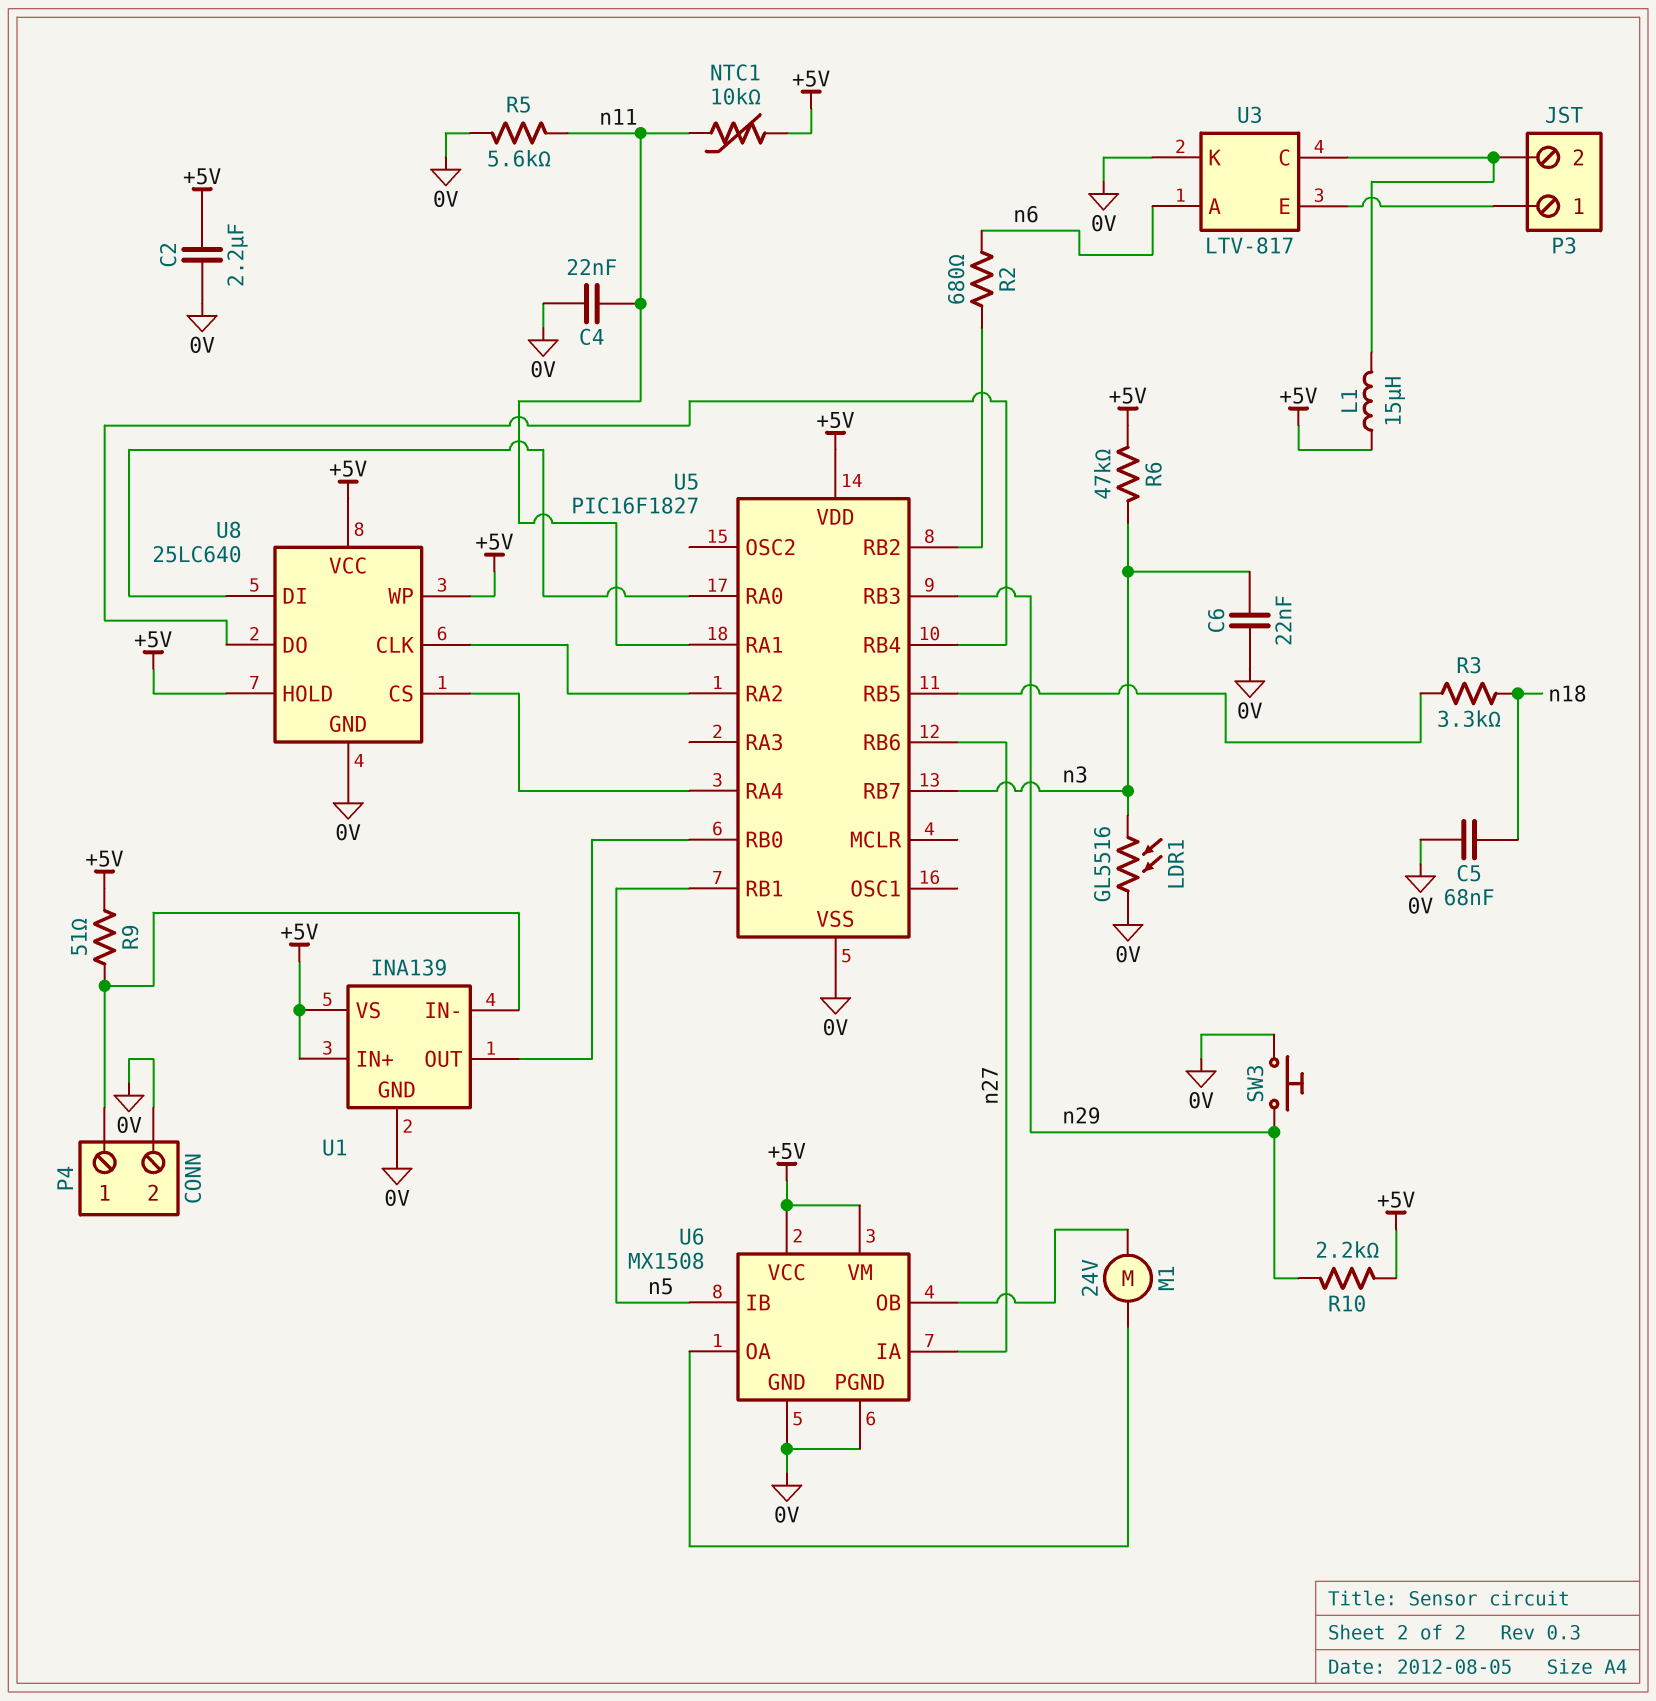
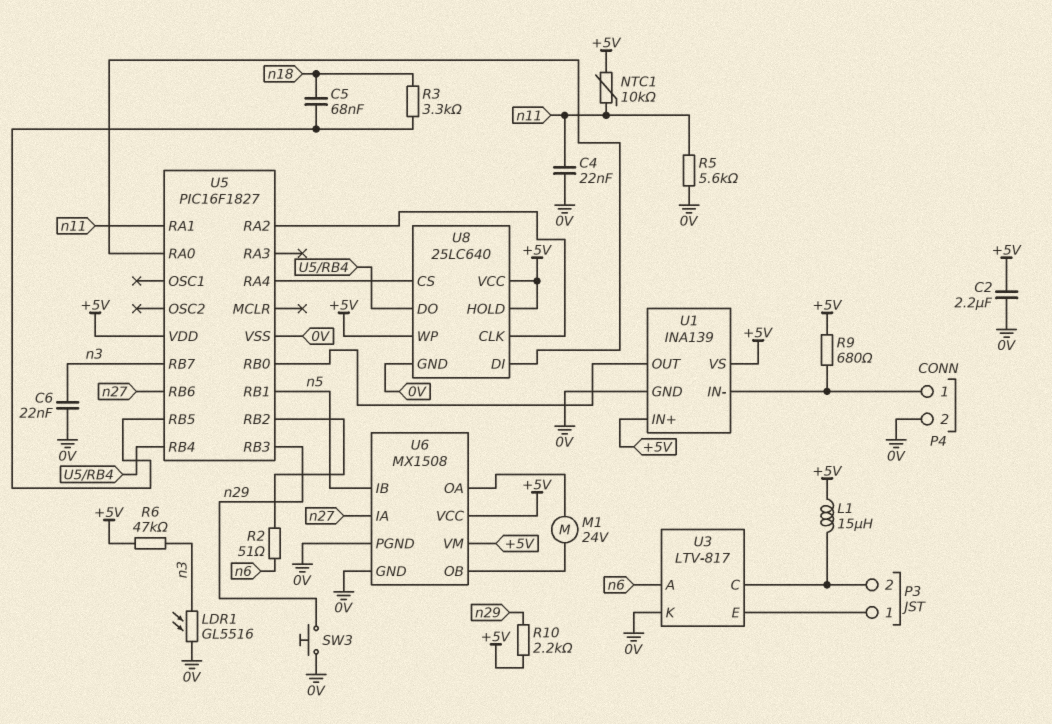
C5: 68nF (0V, n18) -> 68nF (U5/RB5, n18)
R2: 680 (U5/RB2, n6) -> 51 (U5/RB2, n6)
R9: 51 (+5V, P4/1) -> 680 (+5V, P4/1)

